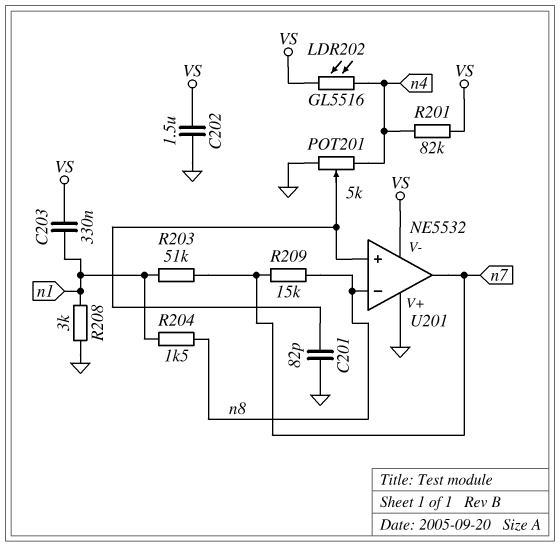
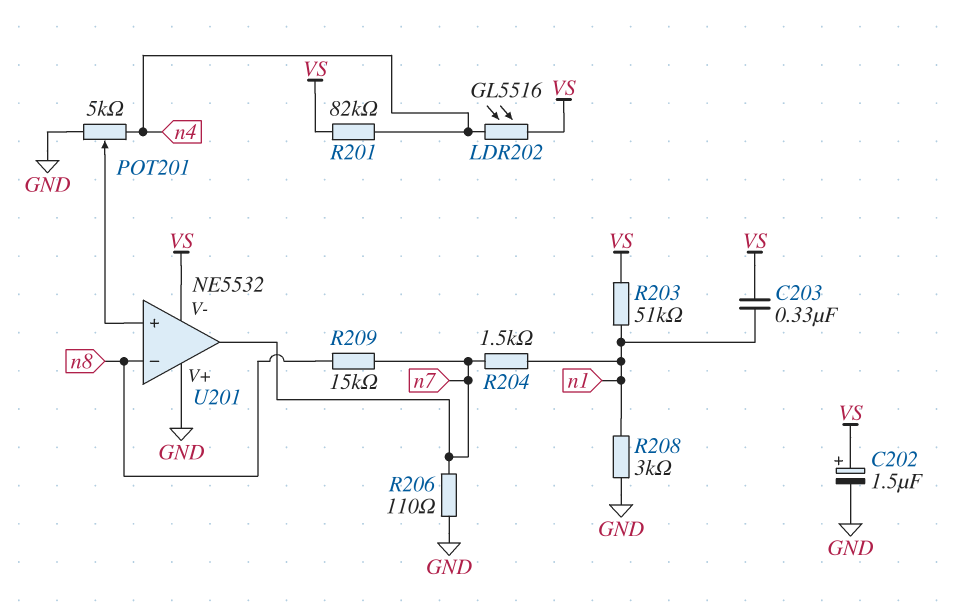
C201: 82pF (GND, U201/in+) -> none
C202: 1.5uF (GND, VS) -> 1.5uF (plus VS, minus GND)
R203: 51k (n1, n7) -> 51k (VS, n1)
R204: 1.5k (n1, n8) -> 1.5k (n1, n7)
R206: none -> 110 (GND, n7)

